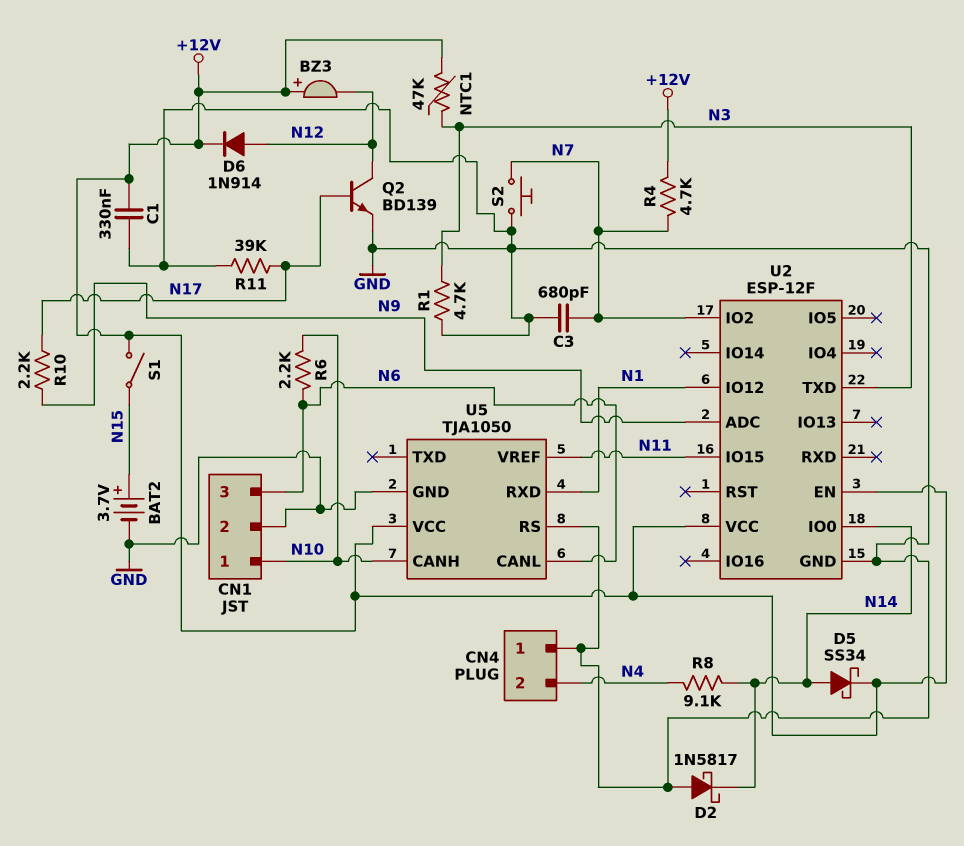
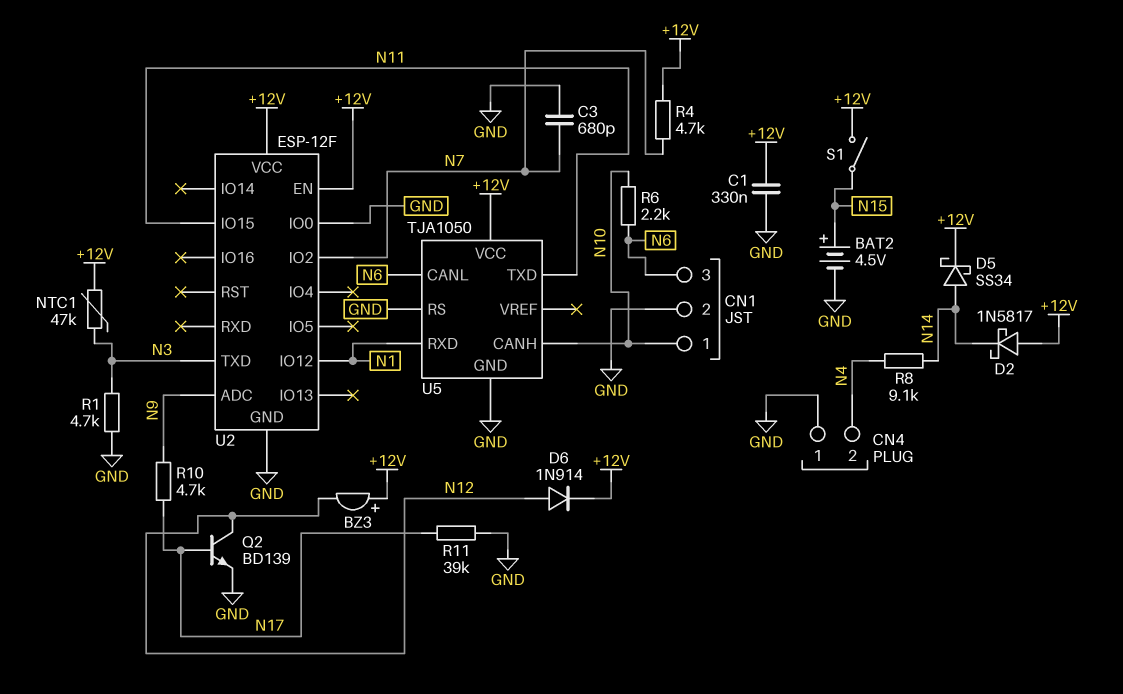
BAT2: 3.7V (plus N15, minus GND) -> 4.5V (plus N15, minus GND)
D2: schottky 1N5817 (A GND, K N14) -> schottky 1N5817 (A +12V, K N14)
R10: 2.2k (N9, N17) -> 4.7k (N9, N17)
S2: button (GND, N7) -> none
U2 pin IO0: N14 -> GND
U5 pin TXD: none -> N11
U5 pin VREF: N11 -> none

